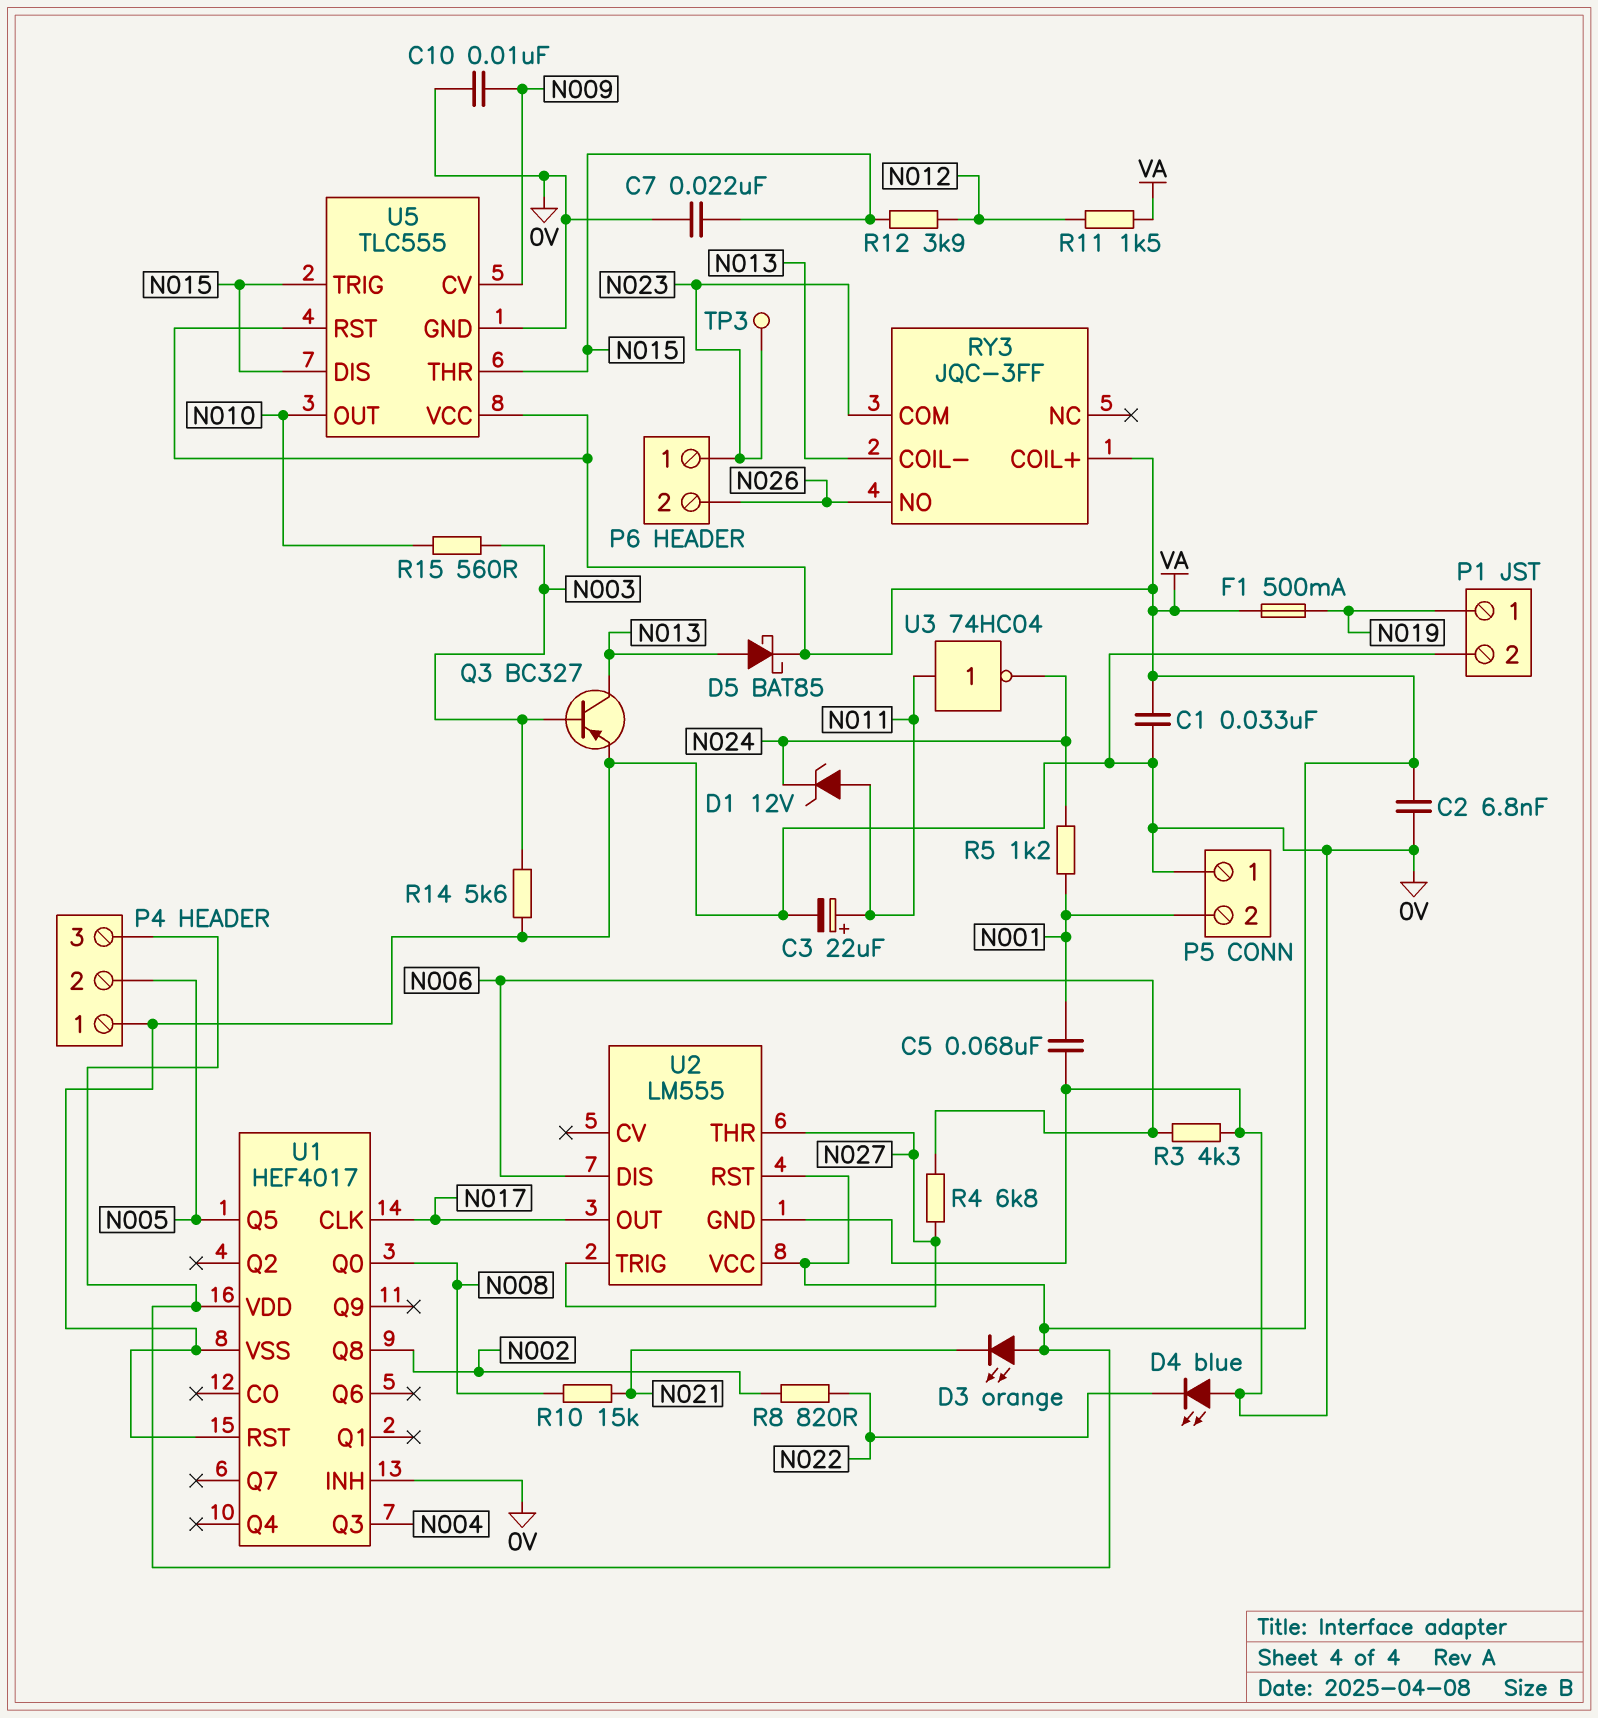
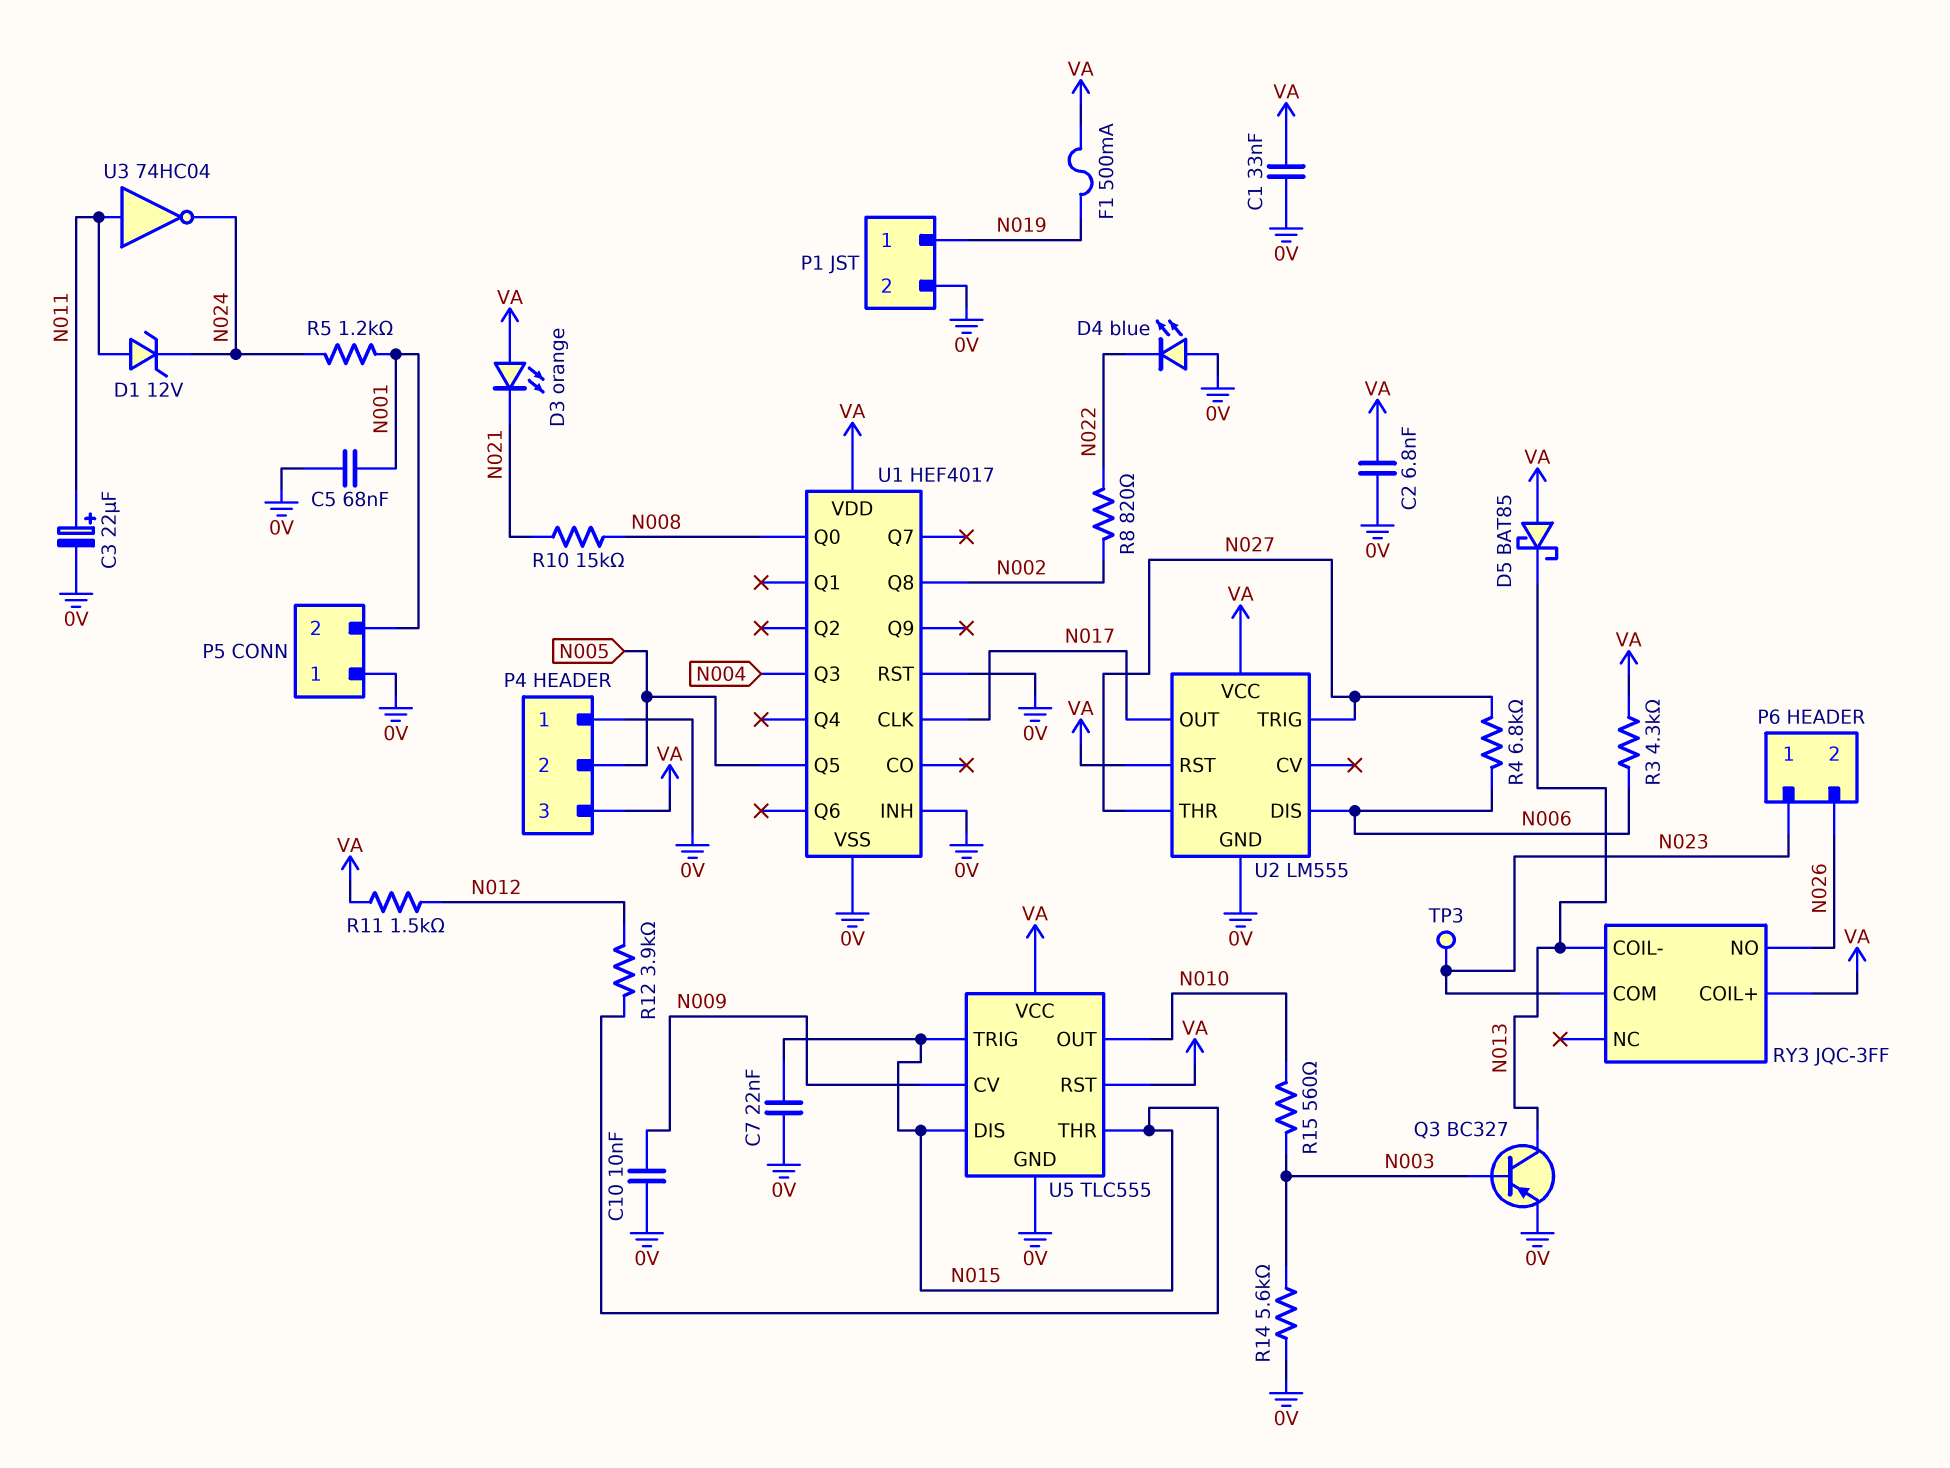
D5: schottky BAT85 (A N013, K VA) -> schottky BAT85 (A VA, K N013)
R3: 4.3k (0V, N006) -> 4.3k (N006, VA)

